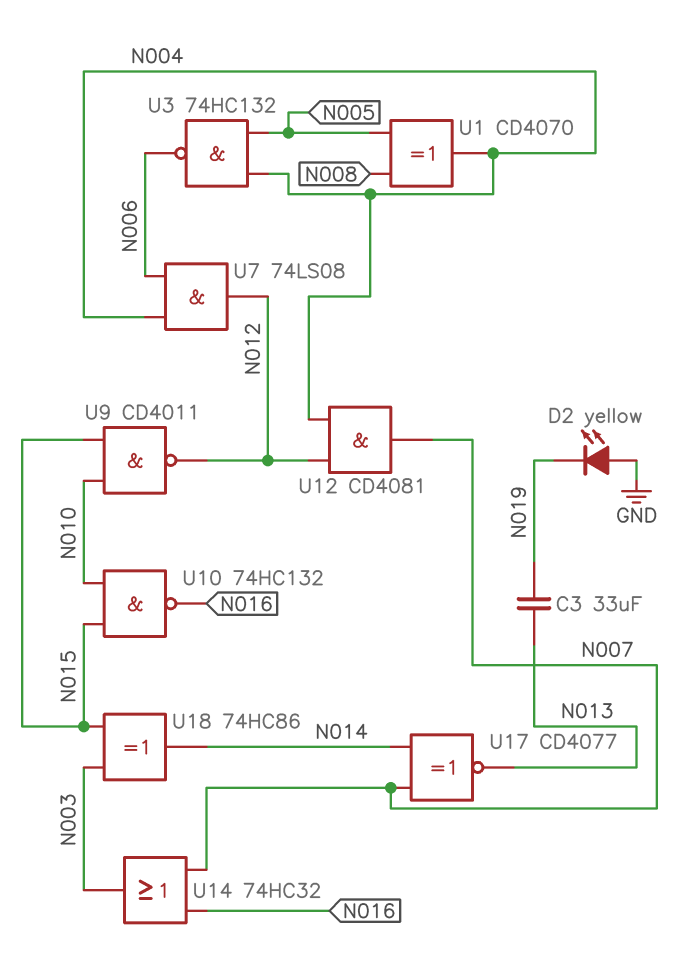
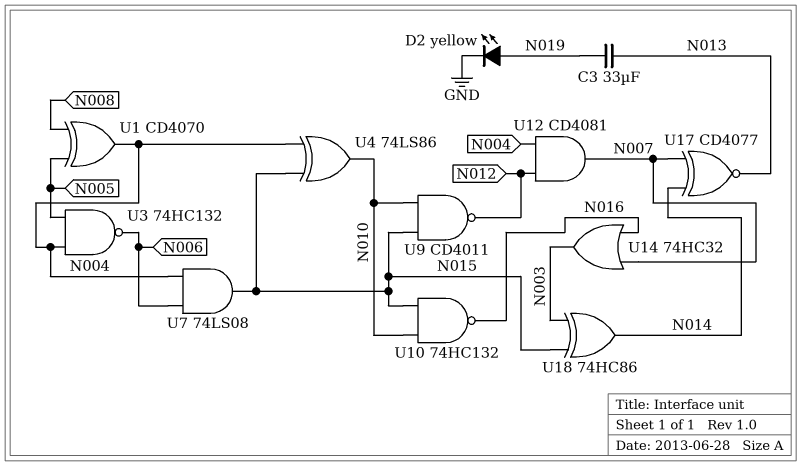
D2: LED yellow (A GND, K N019) -> LED yellow (A N019, K GND)
U4: none -> XOR 74LS86 (in N004, in N015, out N010)
U7: AND 74LS08 (in N004, in N006, out N012) -> AND 74LS08 (in N004, in N006, out N015)

